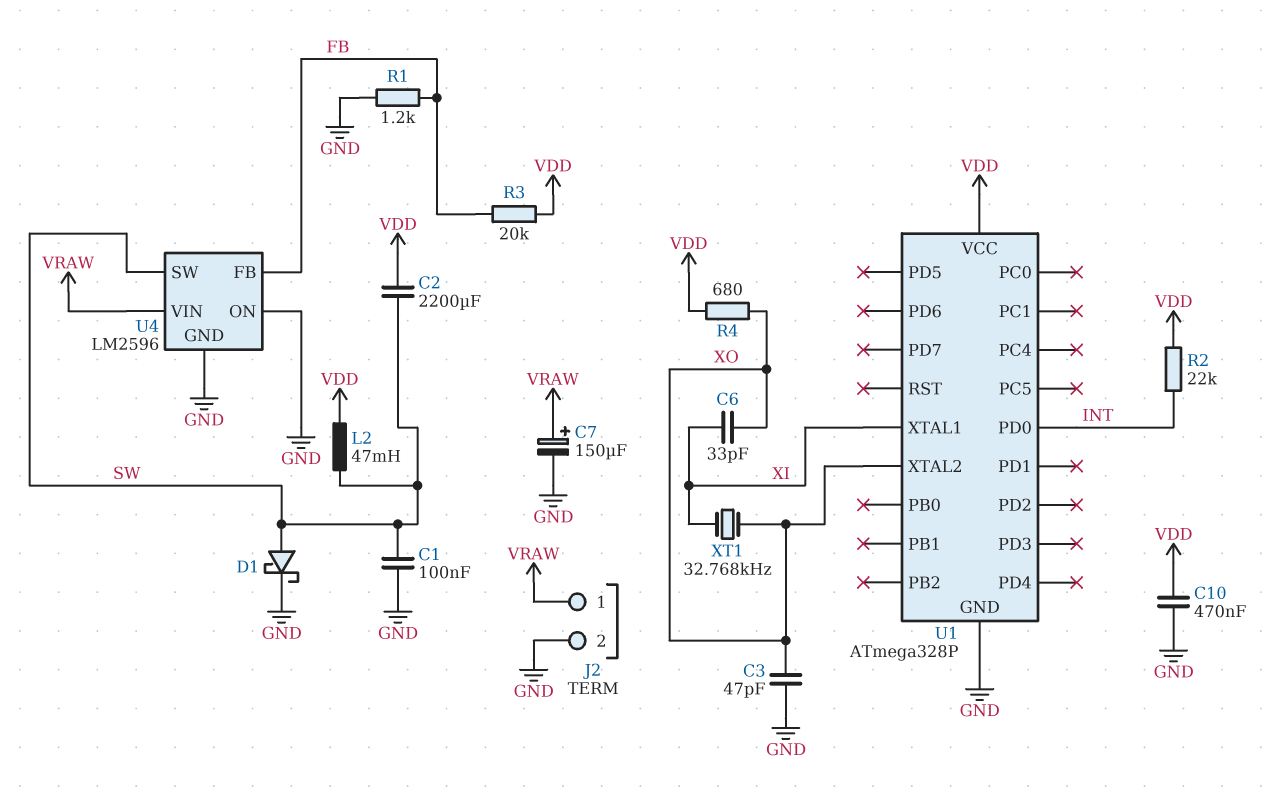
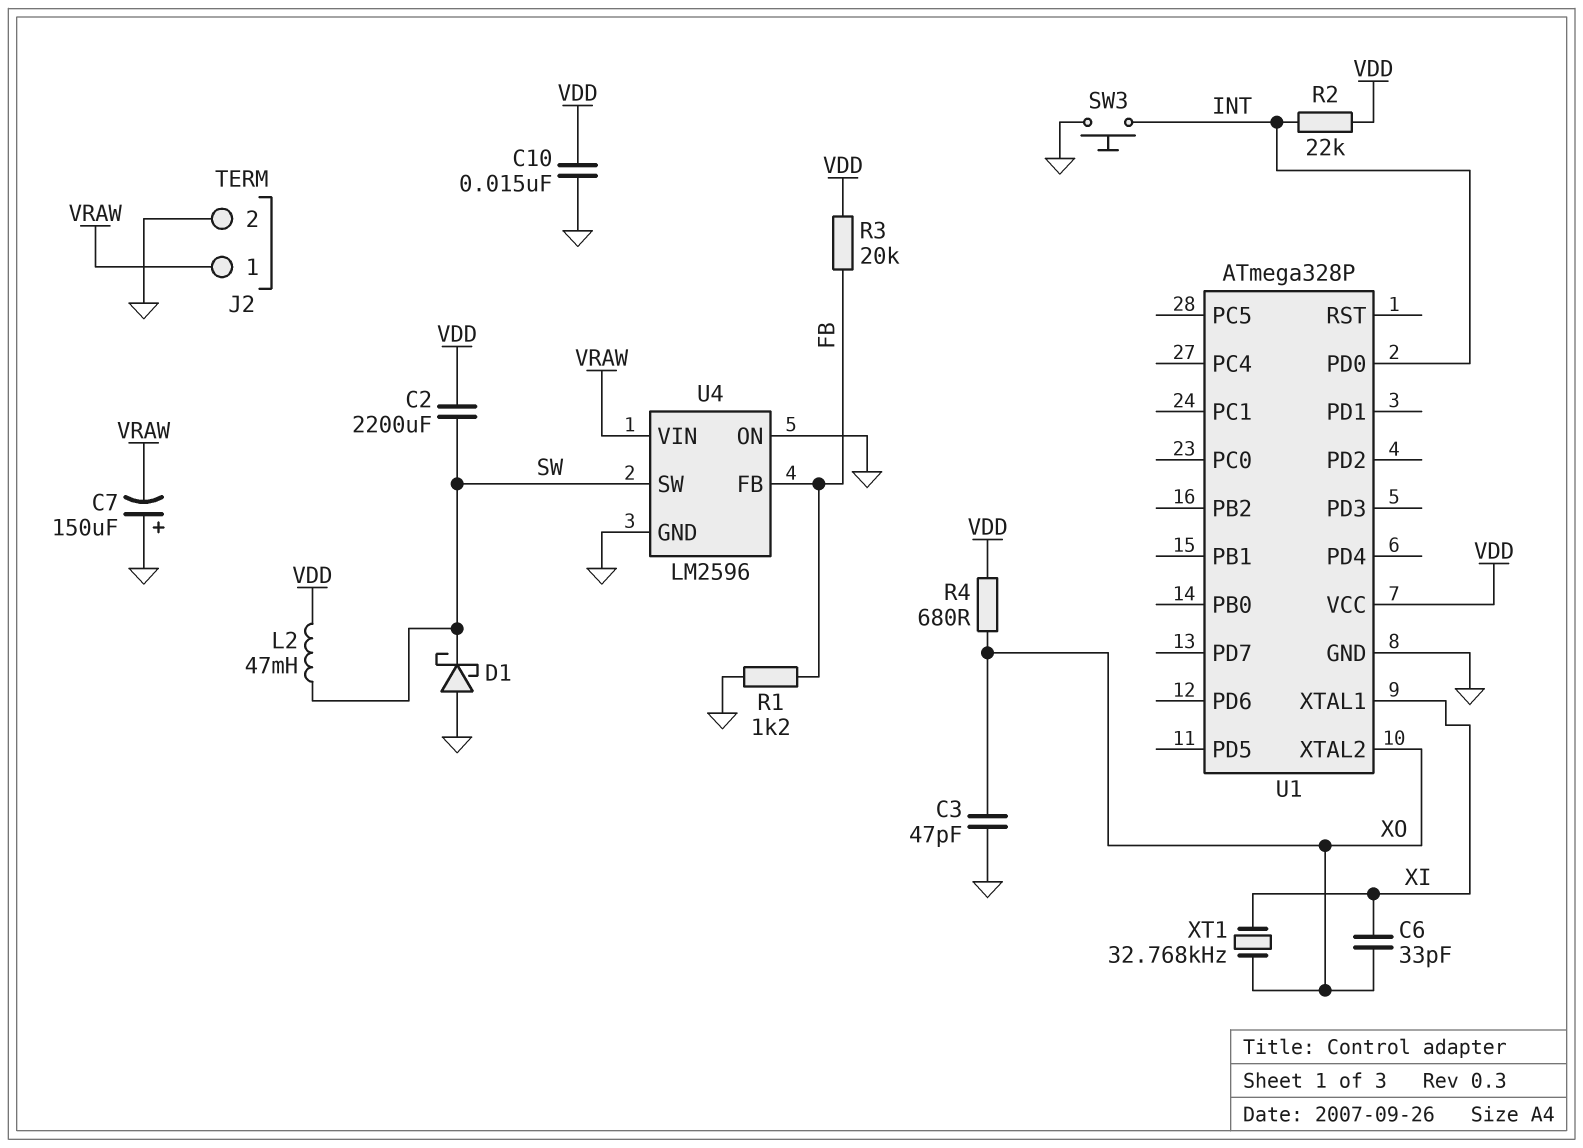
C1: 100nF (GND, SW) -> none
C7: 150uF (plus VRAW, minus GND) -> 150uF (plus GND, minus VRAW)
C10: 470nF (GND, VDD) -> 15nF (GND, VDD)
D1: schottky (A SW, K GND) -> schottky (A GND, K SW)
SW3: none -> button (GND, INT)

